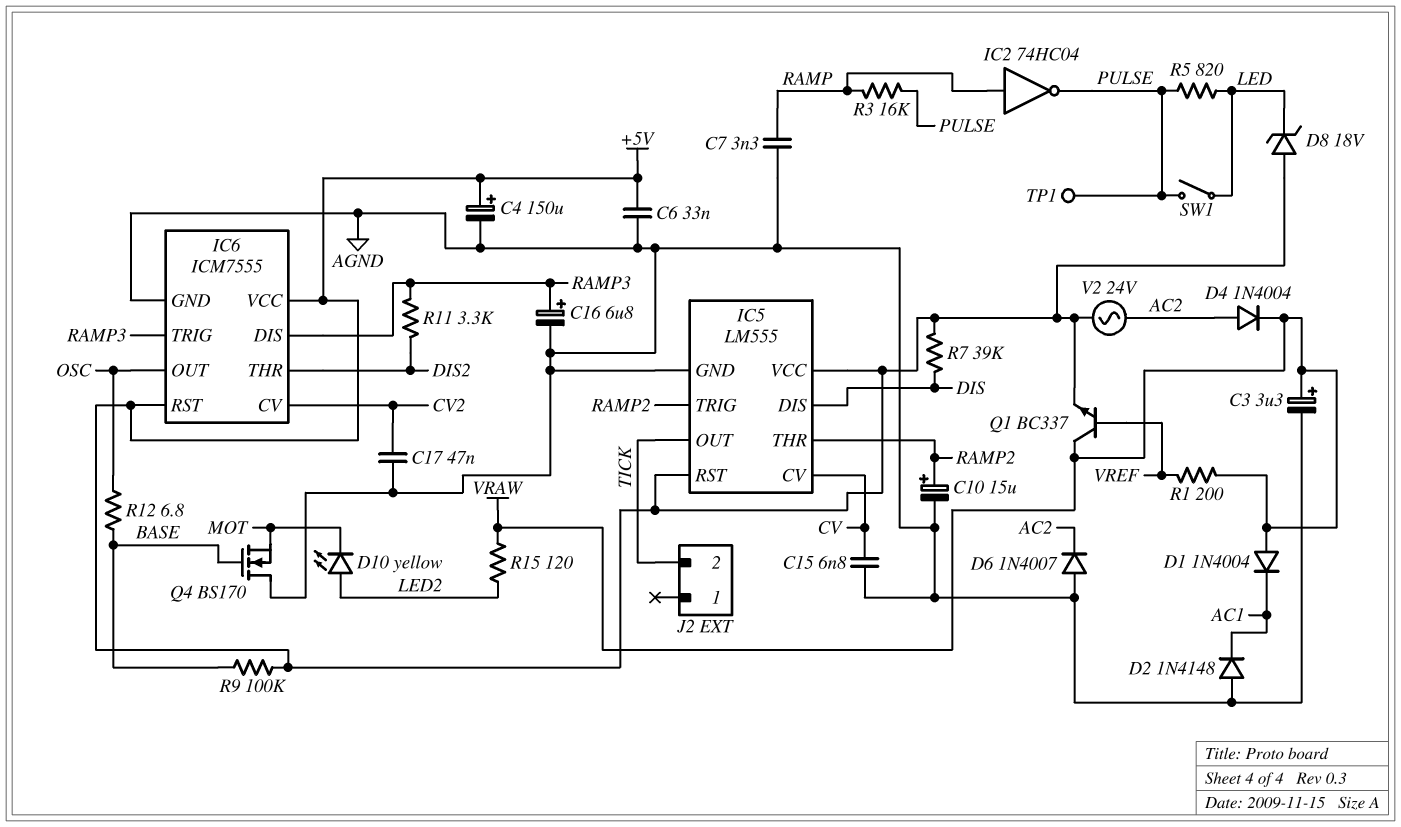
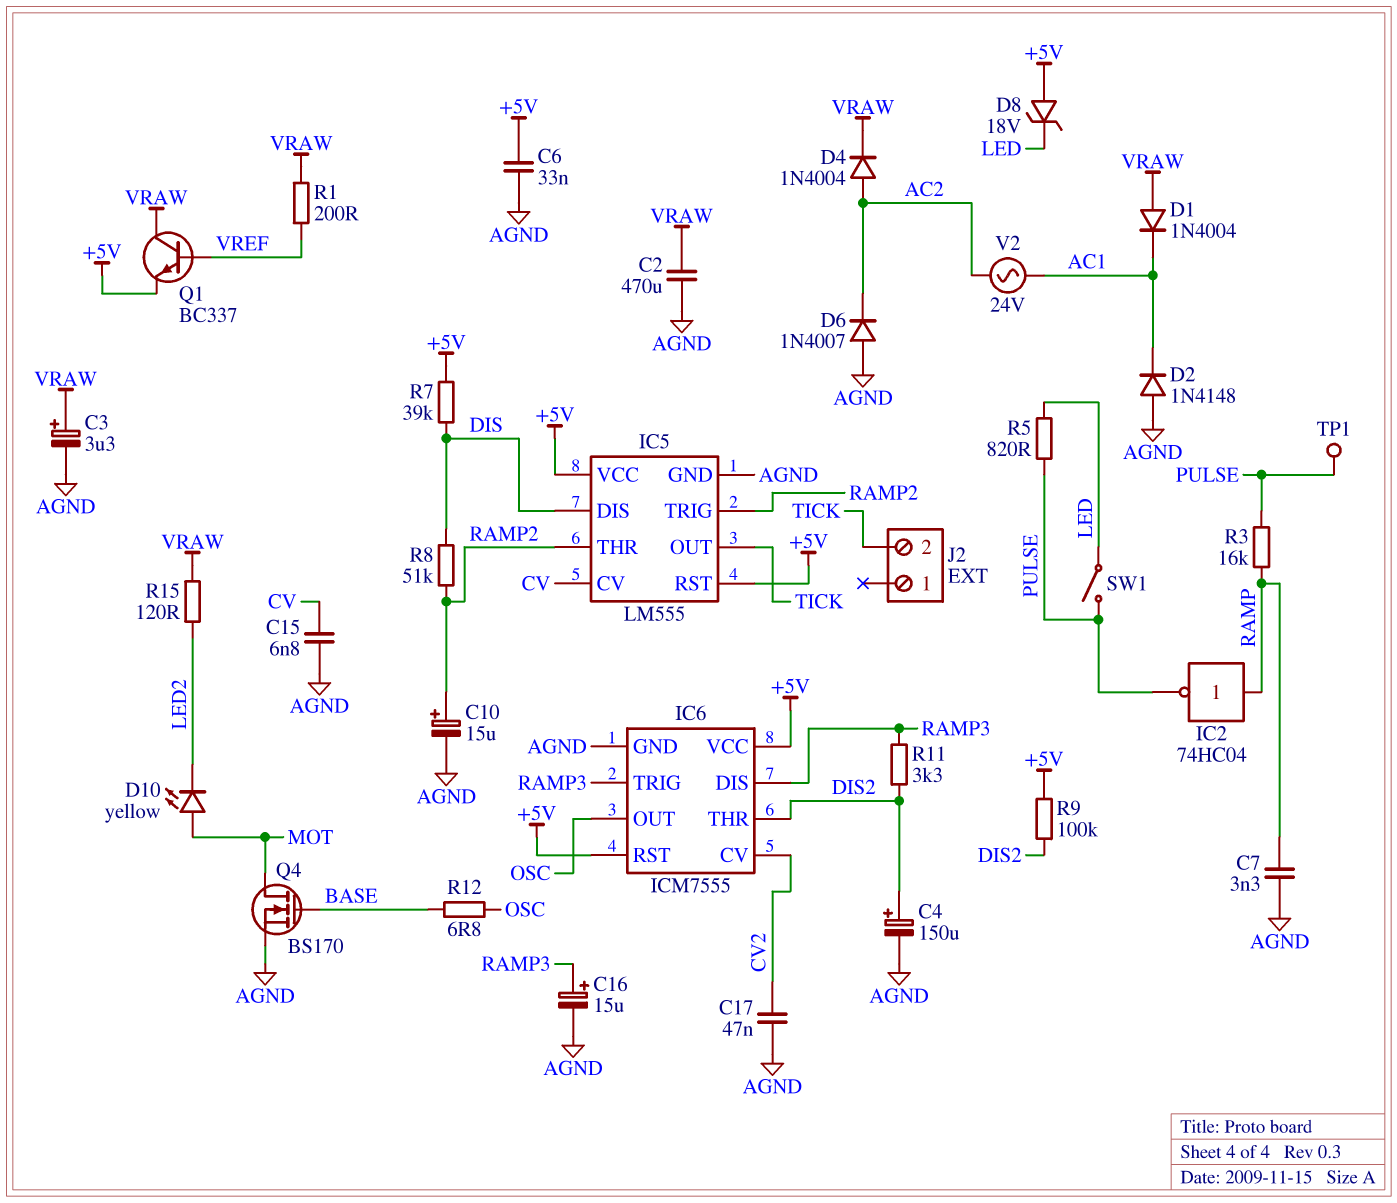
C2: none -> 470uF (AGND, VRAW)
C4: 150uF (plus +5V, minus AGND) -> 150uF (plus DIS2, minus AGND)
C16: 6.8uF (plus RAMP3, minus AGND) -> 15uF (plus RAMP3, minus AGND)
D10: LED yellow (A LED2, K MOT) -> LED yellow (A MOT, K LED2)
Q4: NMOS BS170 (G BASE, D AGND, S MOT) -> NMOS BS170 (G BASE, D MOT, S AGND)
R8: none -> 51k (DIS, RAMP2)
R9: 100k (+5V, BASE) -> 100k (+5V, DIS2)
V2: AC 24V (+5V, AC2) -> AC 24V (AC1, AC2)

